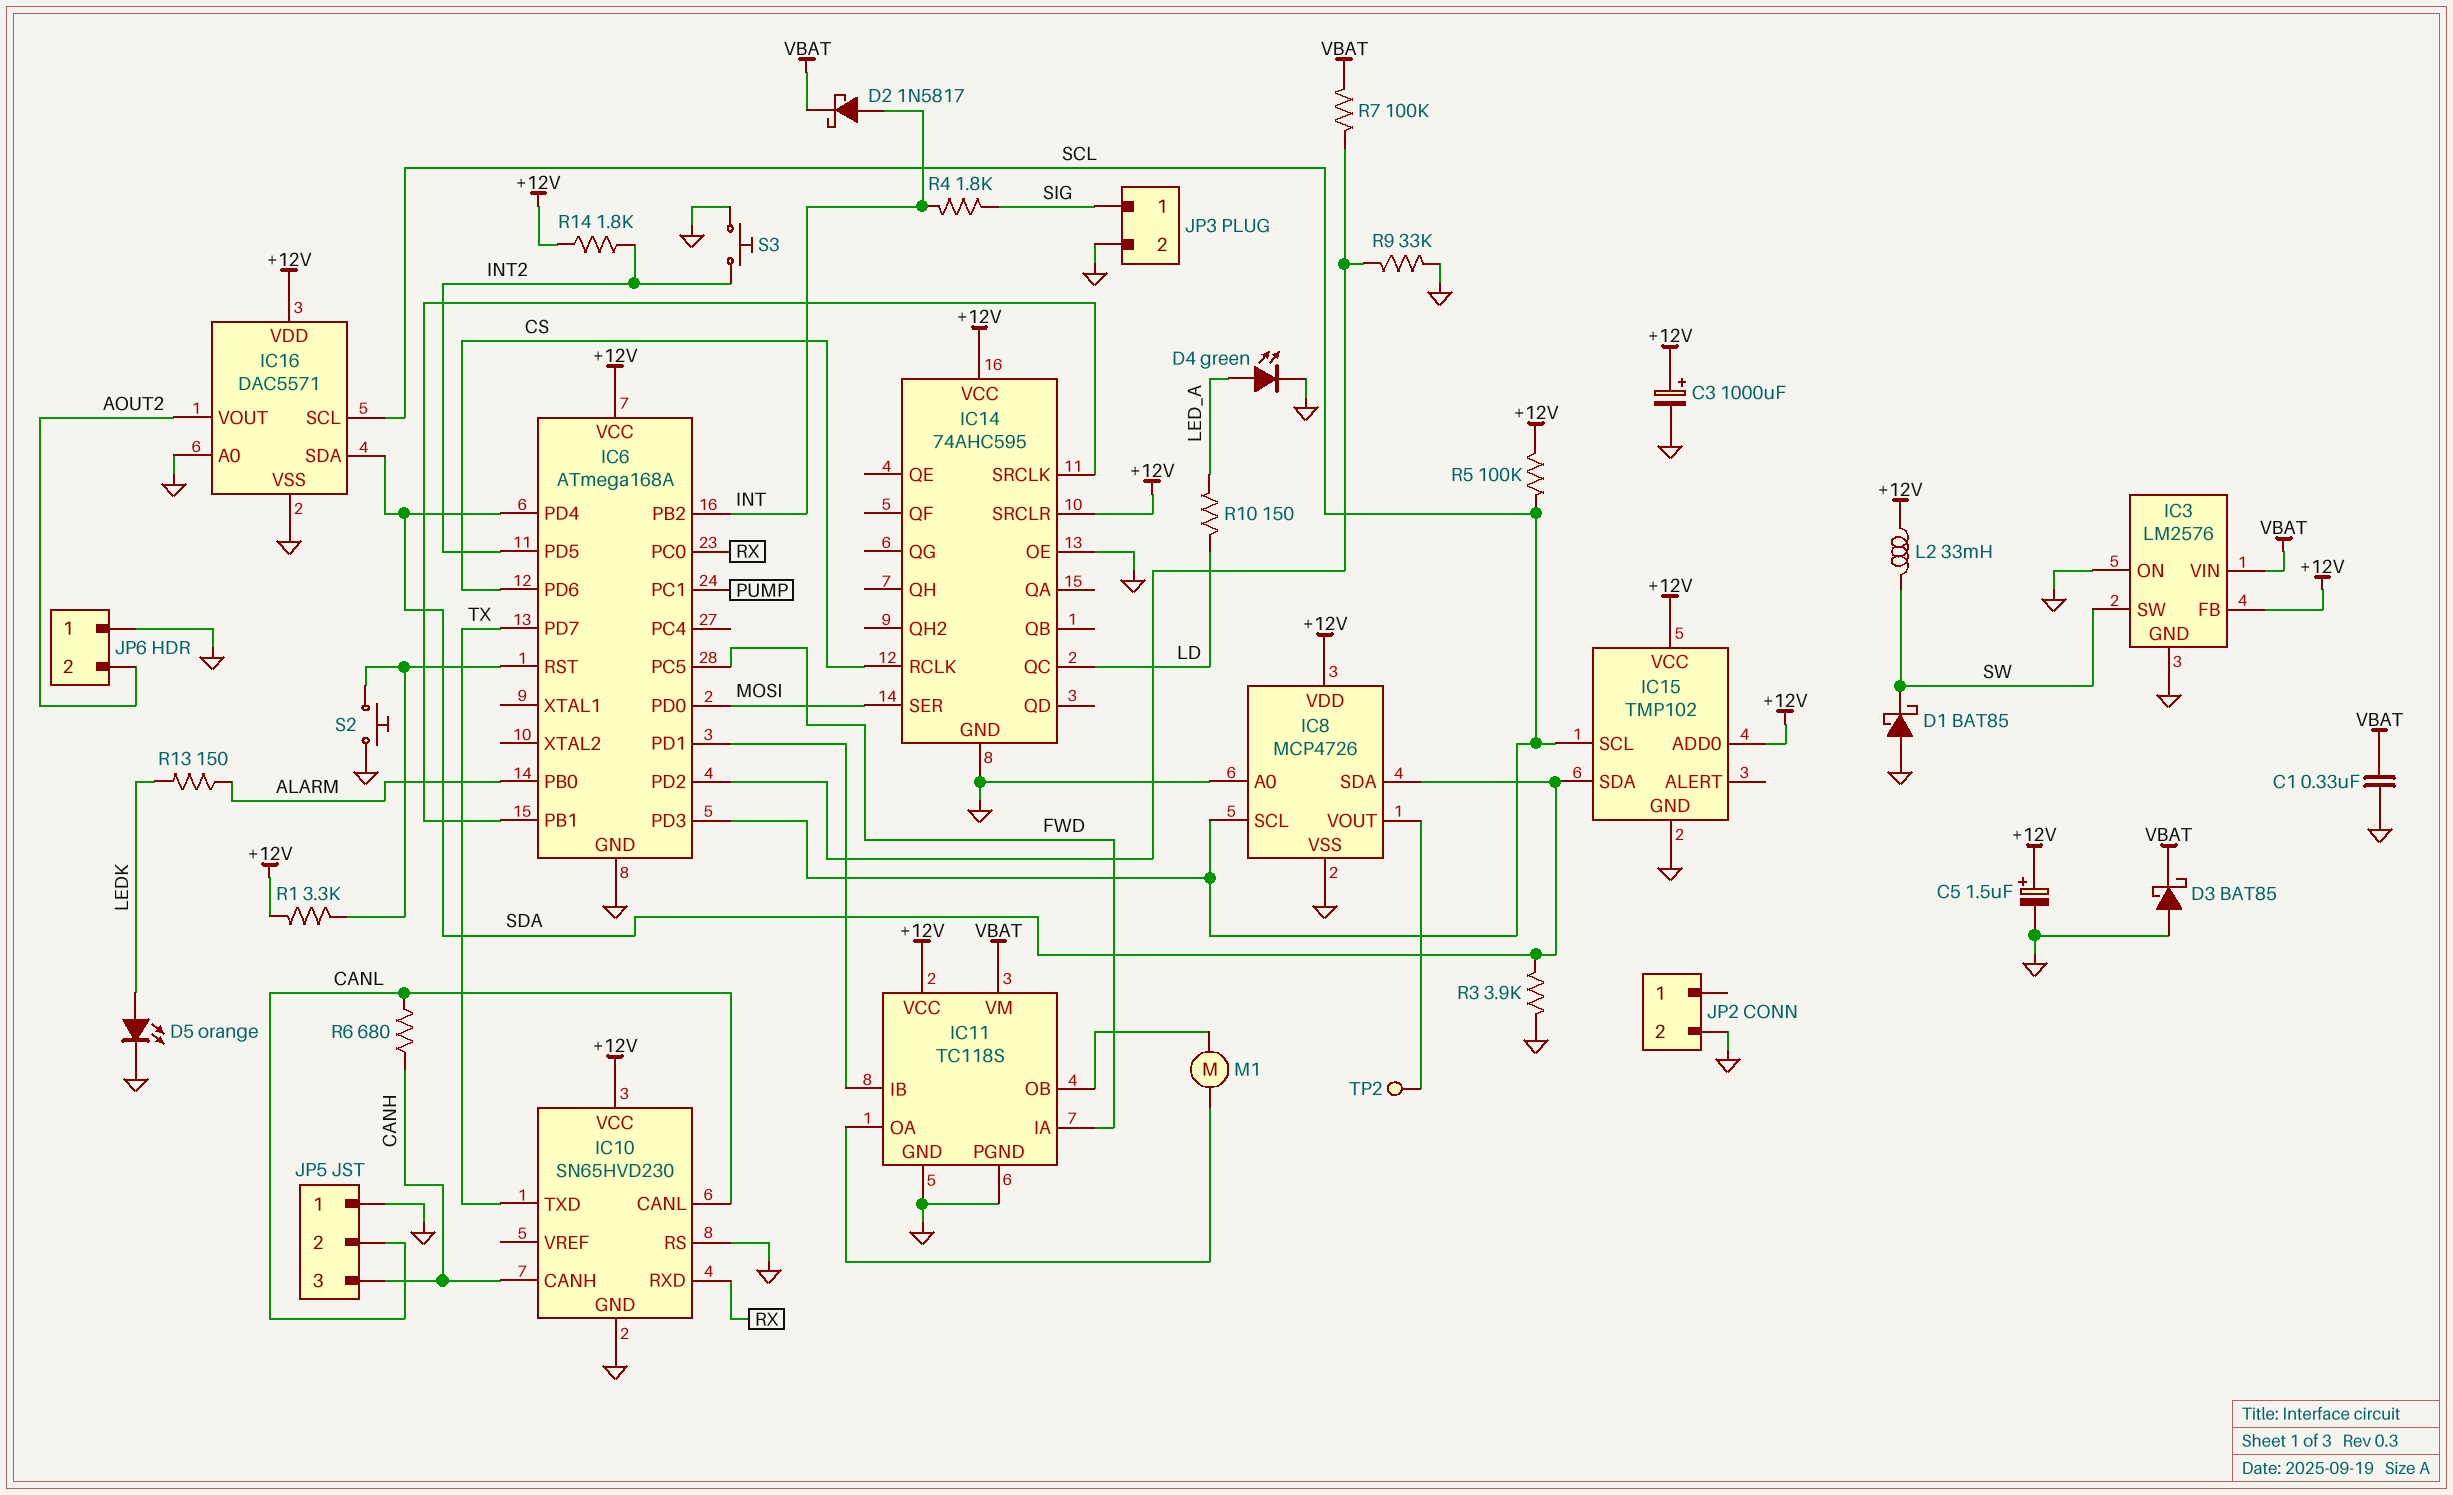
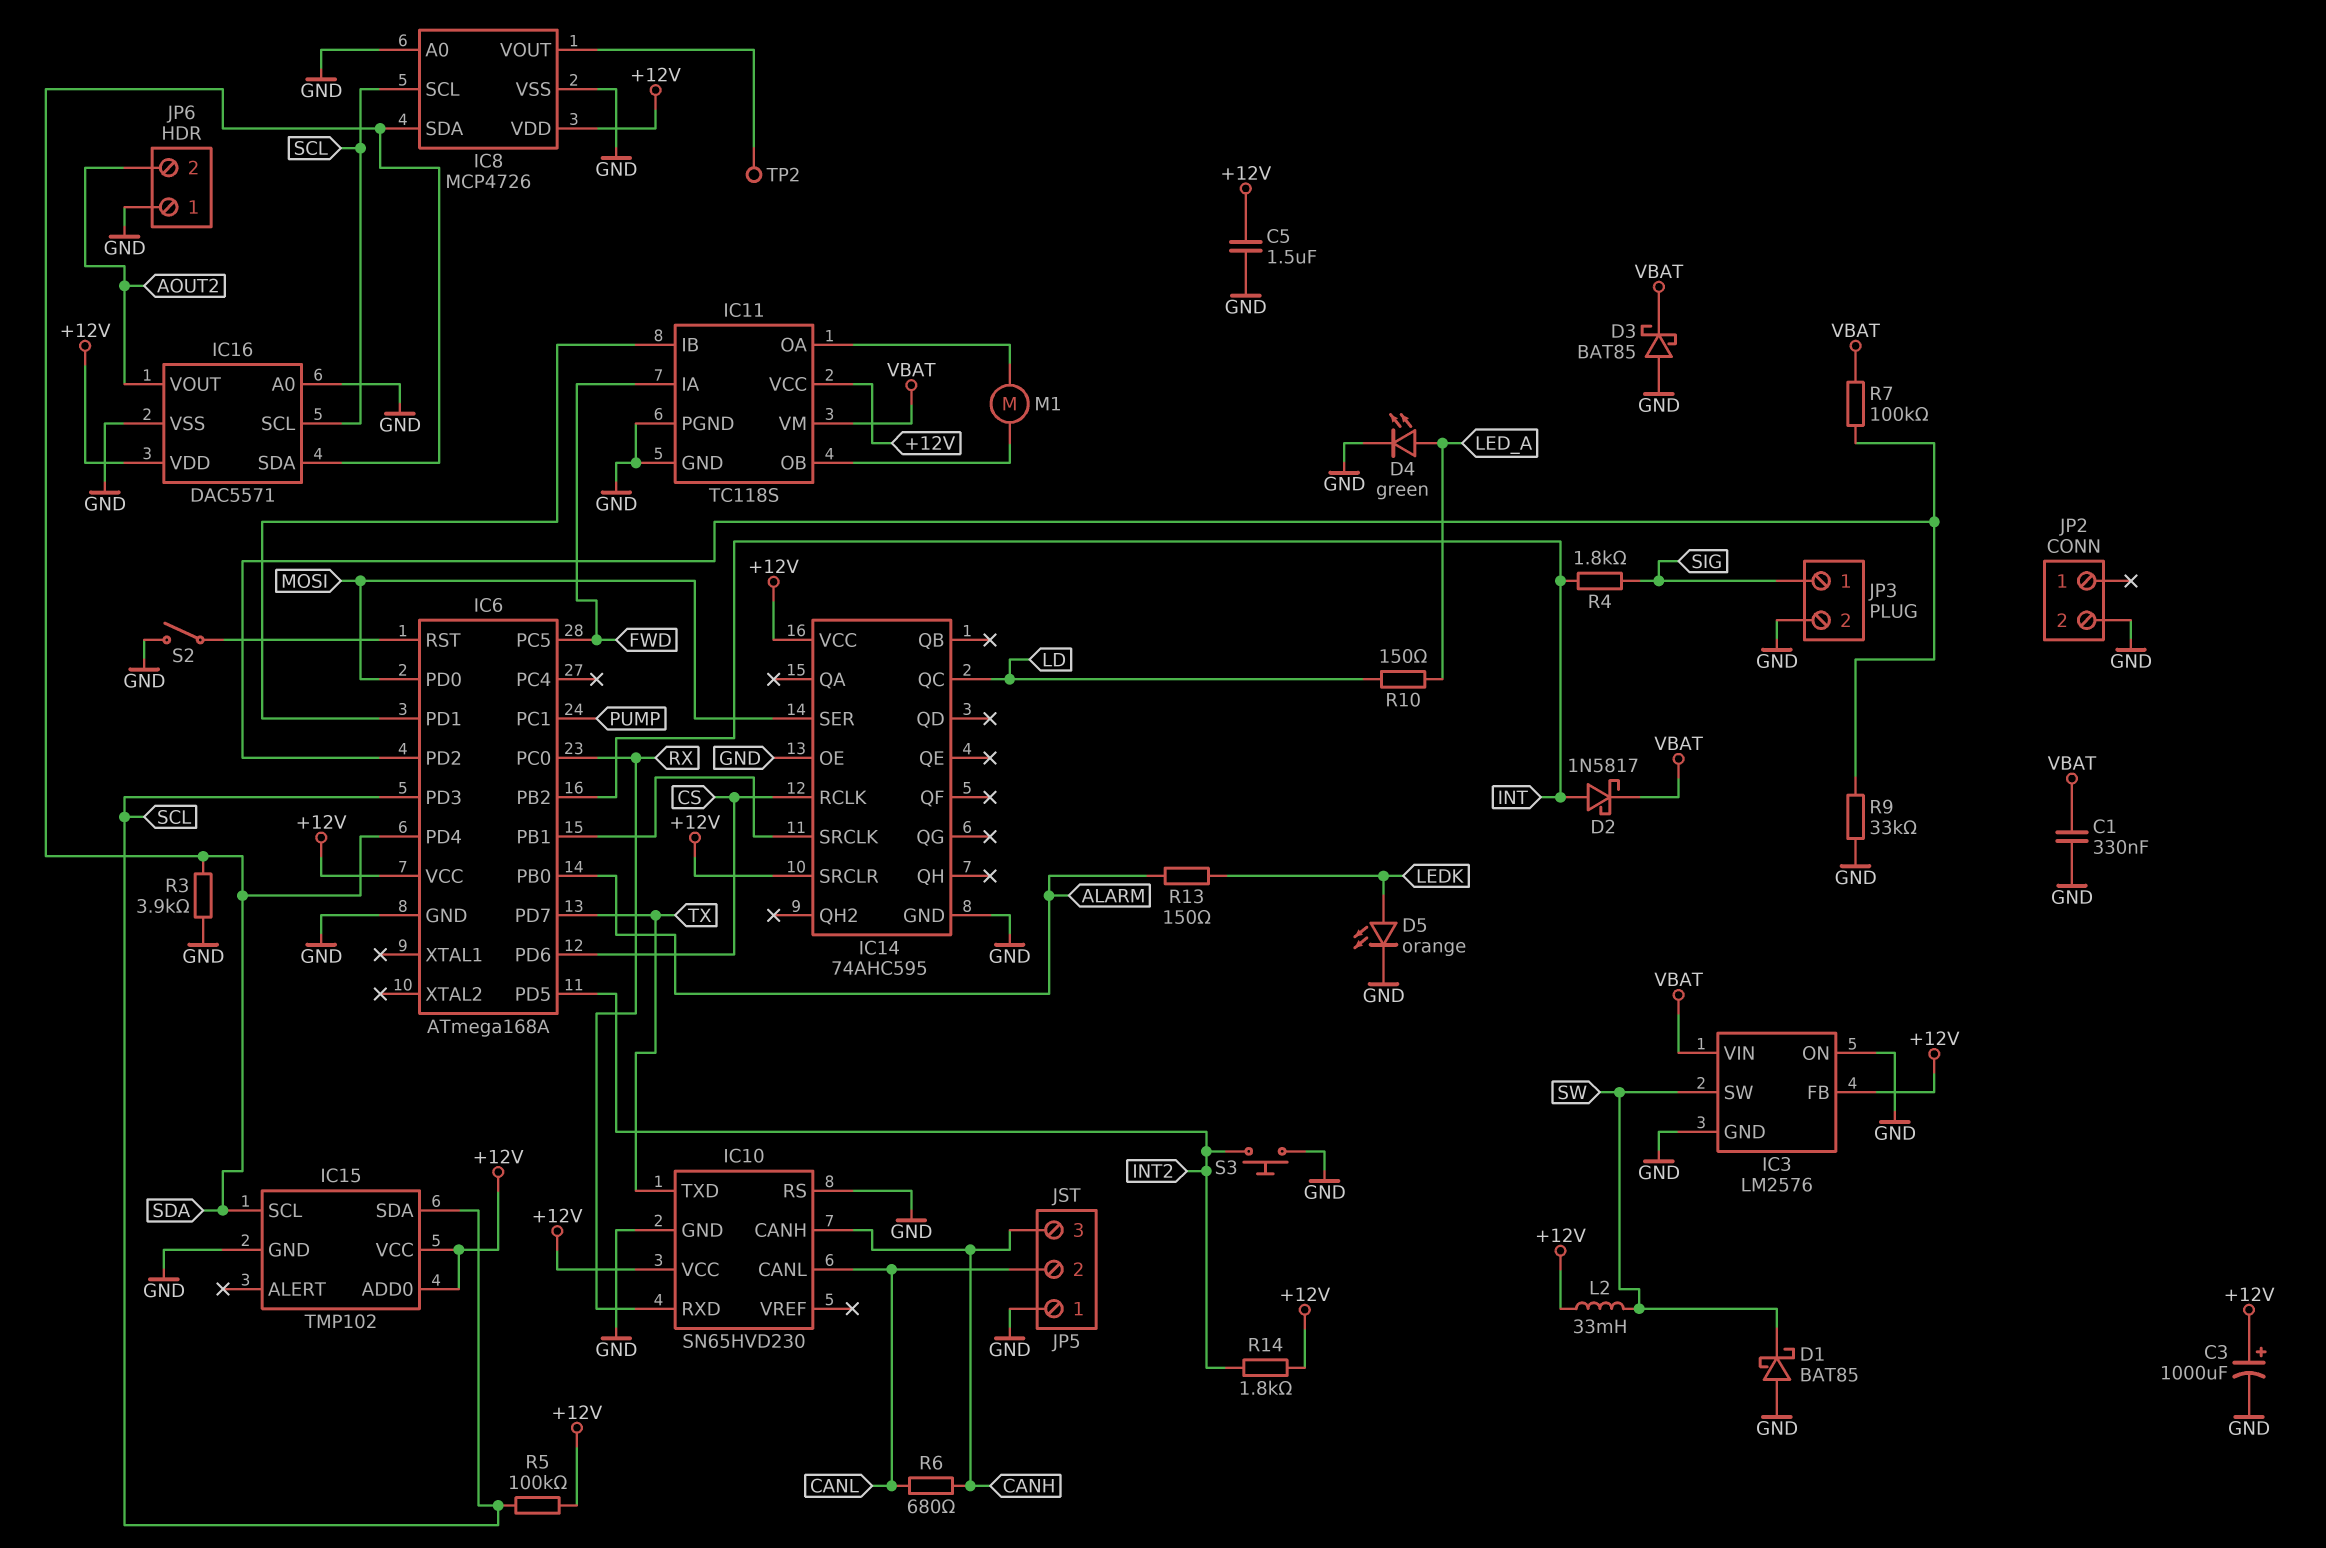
C5: 1.5uF (plus +12V, minus GND) -> 1.5uF (+12V, GND)
IC15 pin SCL: SCL -> SDA
IC15 pin SDA: SDA -> SCL
R1: 3.3k (+12V, IC6/RST) -> none
S2: button (GND, IC6/RST) -> switch (GND, IC6/RST)

